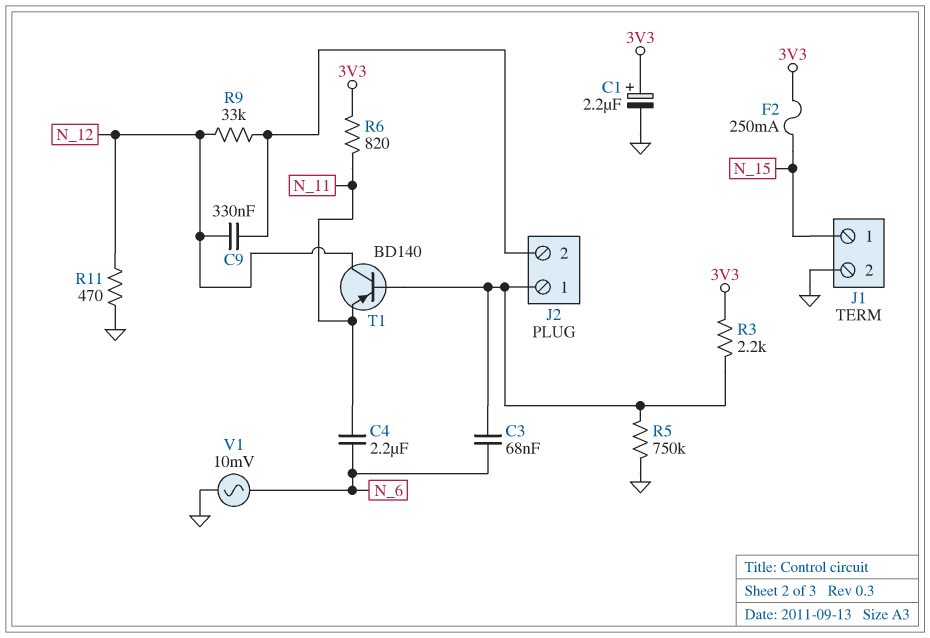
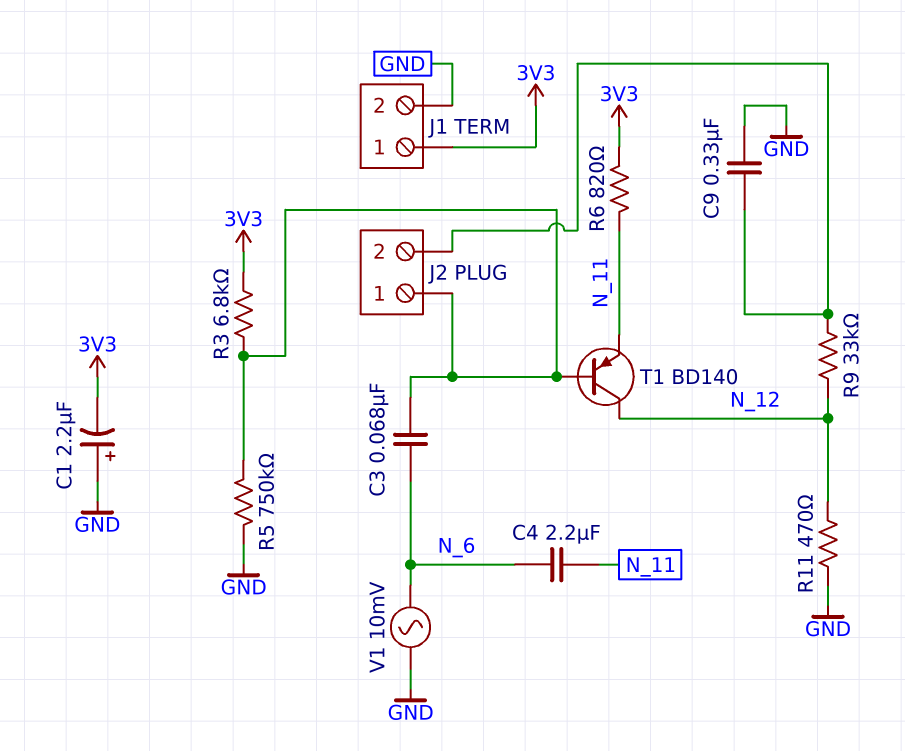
C1: 2.2uF (plus 3V3, minus GND) -> 2.2uF (plus GND, minus 3V3)
C9: 330nF (J2/2, N_12) -> 330nF (GND, J2/2)
F2: 250mA (3V3, N_15) -> none
J1 pin 1: N_15 -> 3V3
R3: 2.2k (3V3, J2/1) -> 6.8k (3V3, J2/1)

